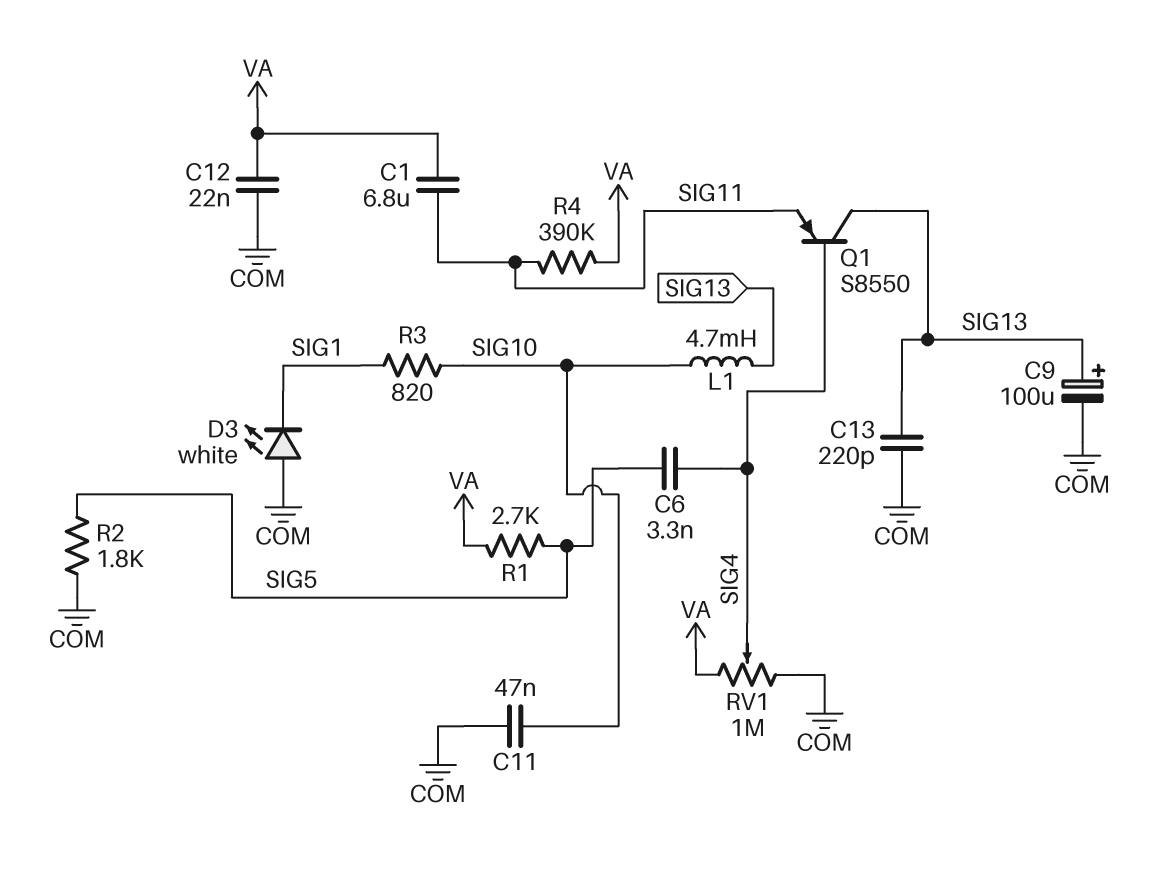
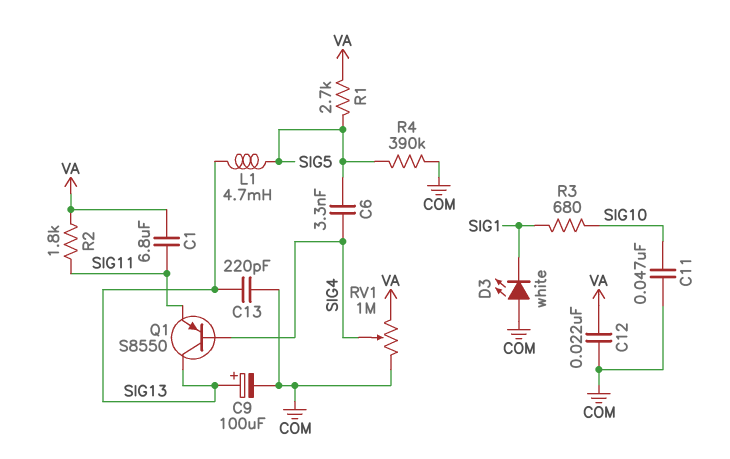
L1: 4.7mH (SIG10, SIG13) -> 4.7mH (SIG5, SIG13)
R2: 1.8k (COM, SIG5) -> 1.8k (SIG11, VA)
R3: 820 (SIG1, SIG10) -> 680 (SIG1, SIG10)
R4: 390k (SIG11, VA) -> 390k (COM, SIG5)

